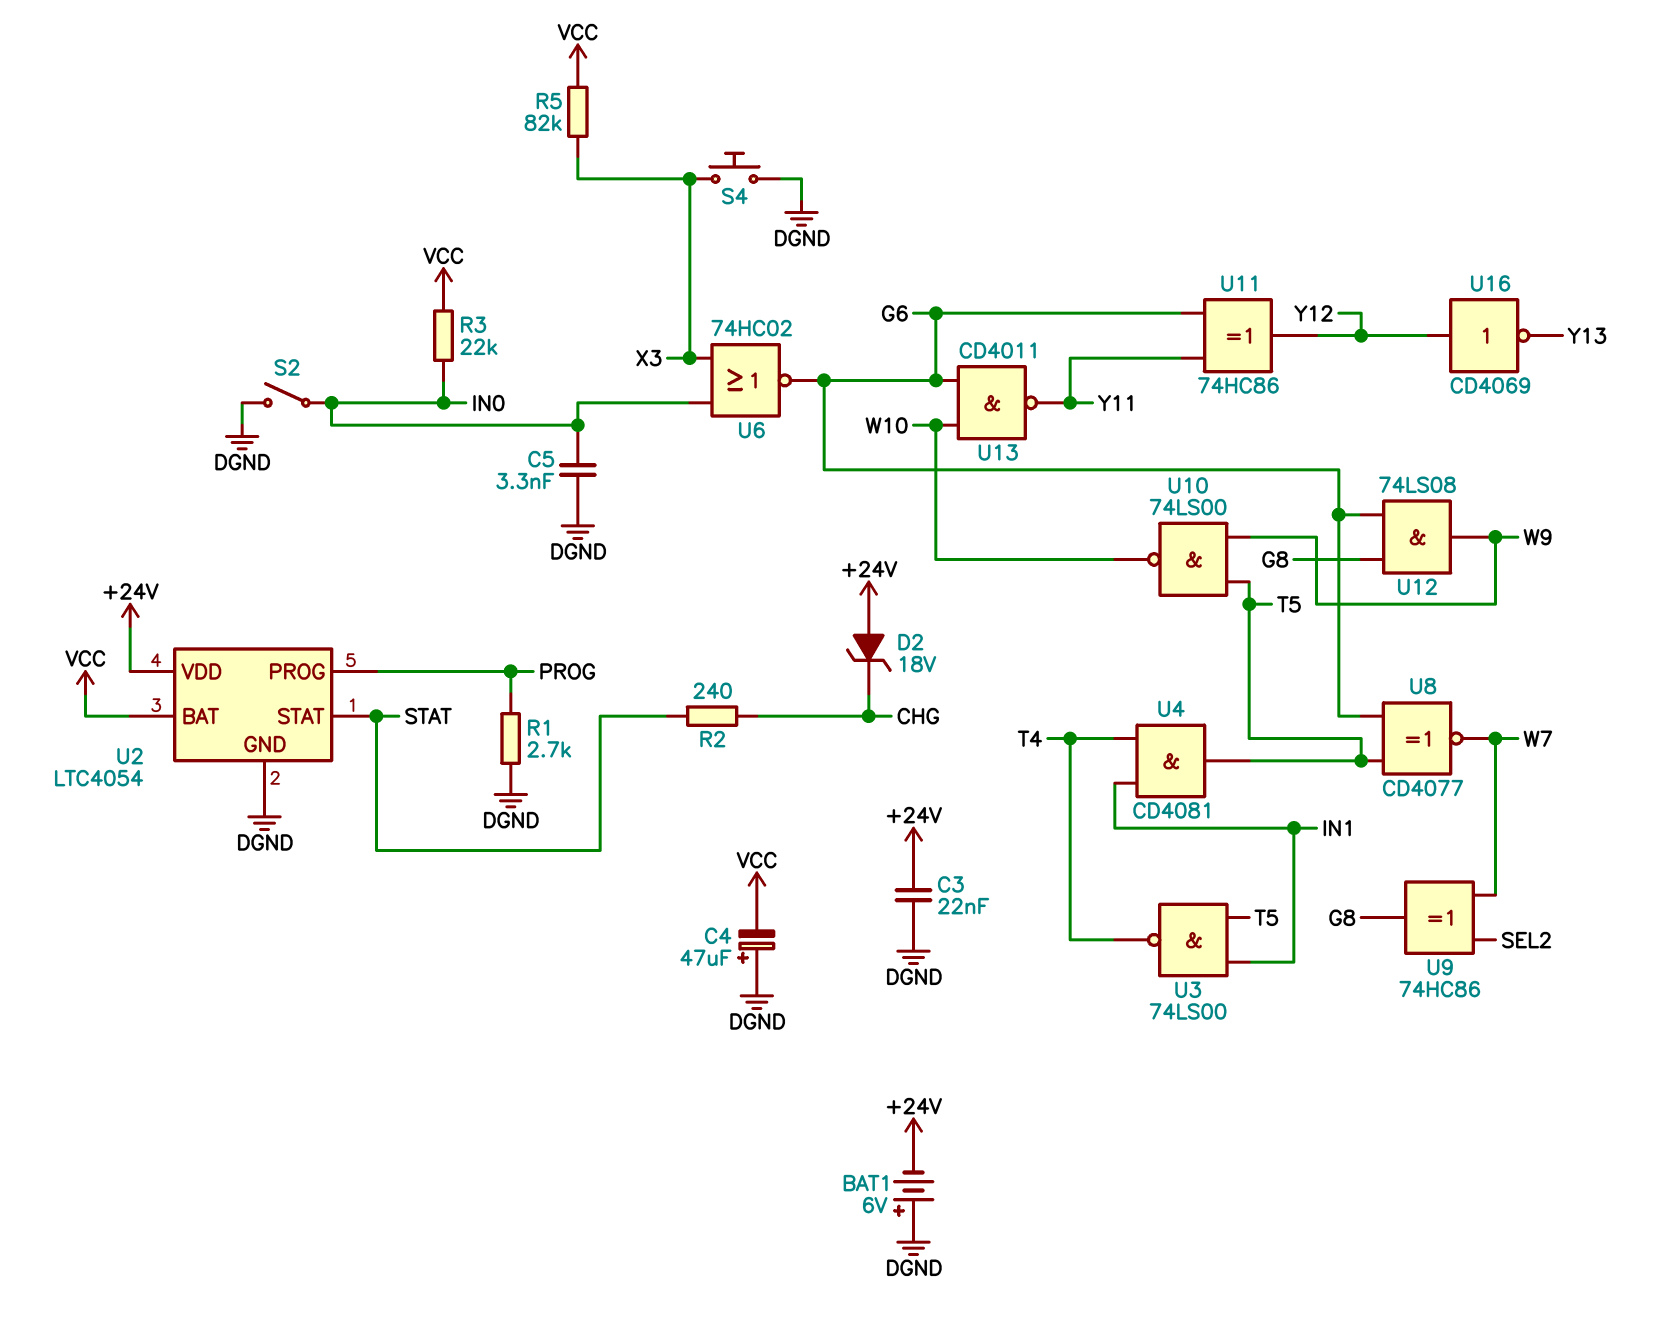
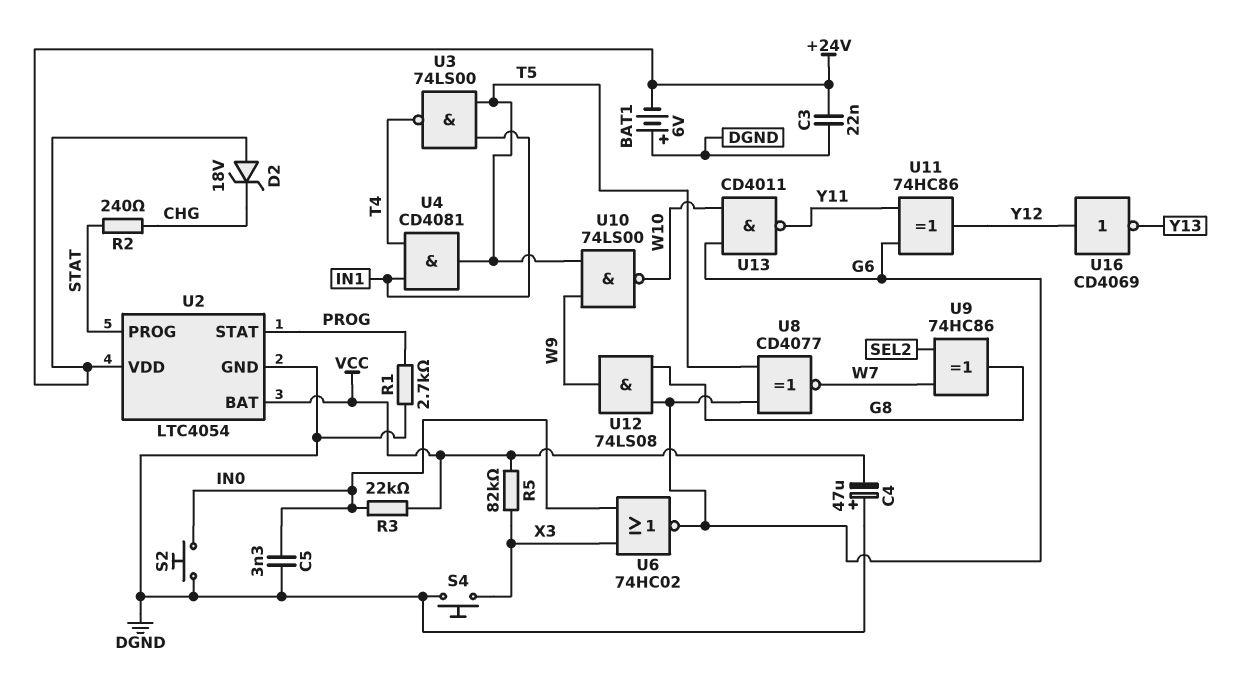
S2: switch (DGND, IN0) -> button (DGND, IN0)
U2 pin PROG: PROG -> STAT
U2 pin STAT: STAT -> PROG

